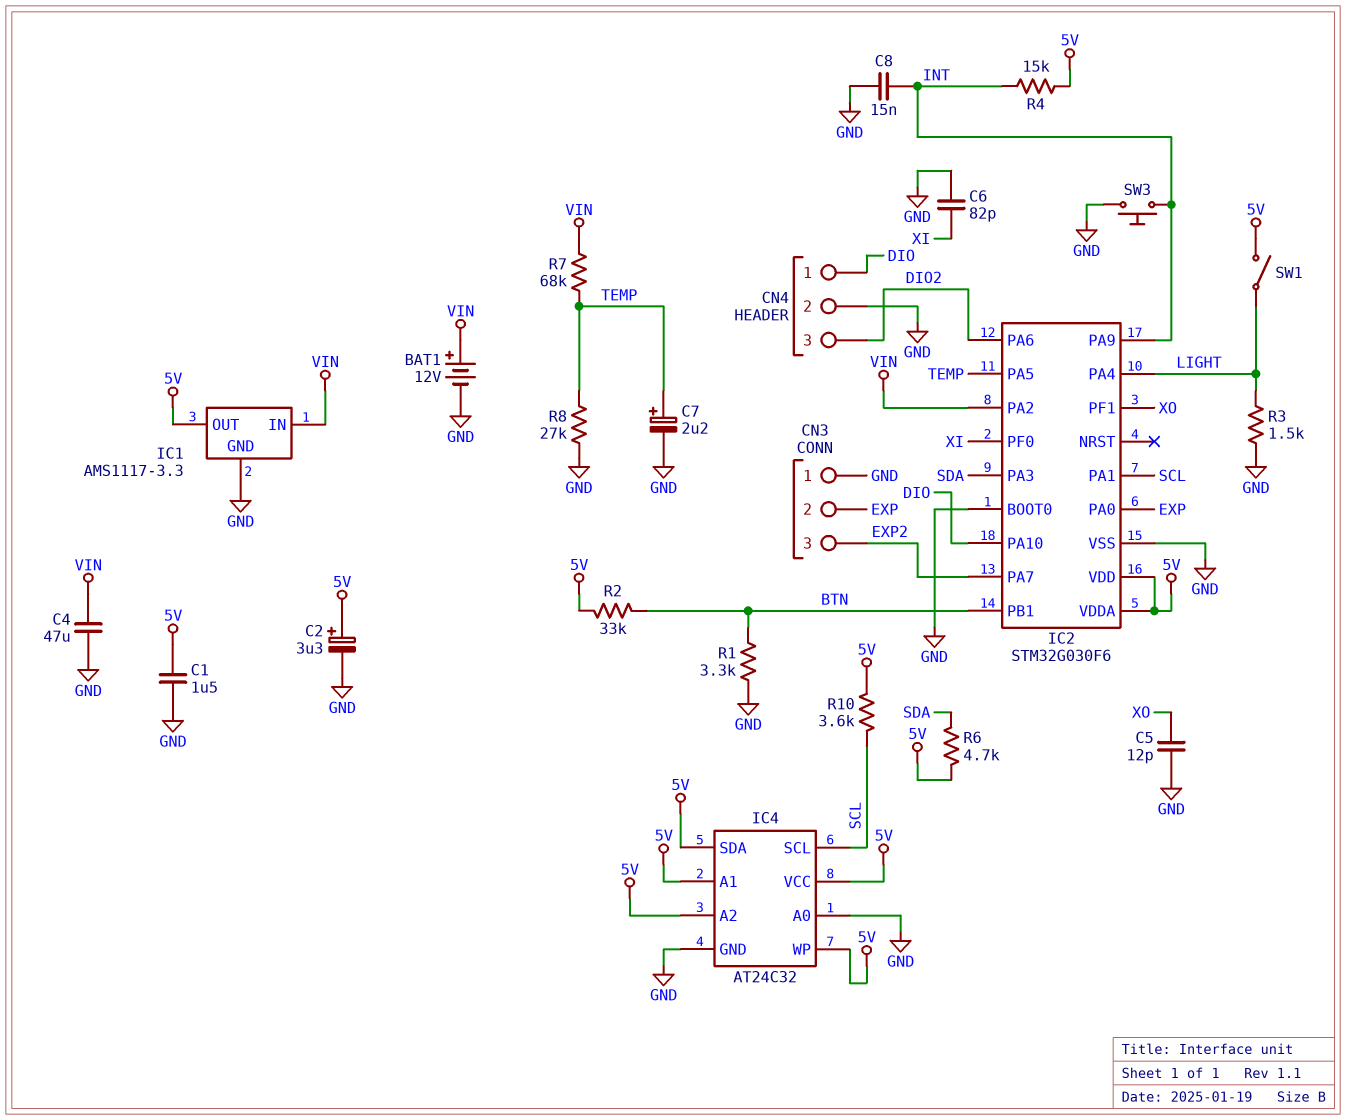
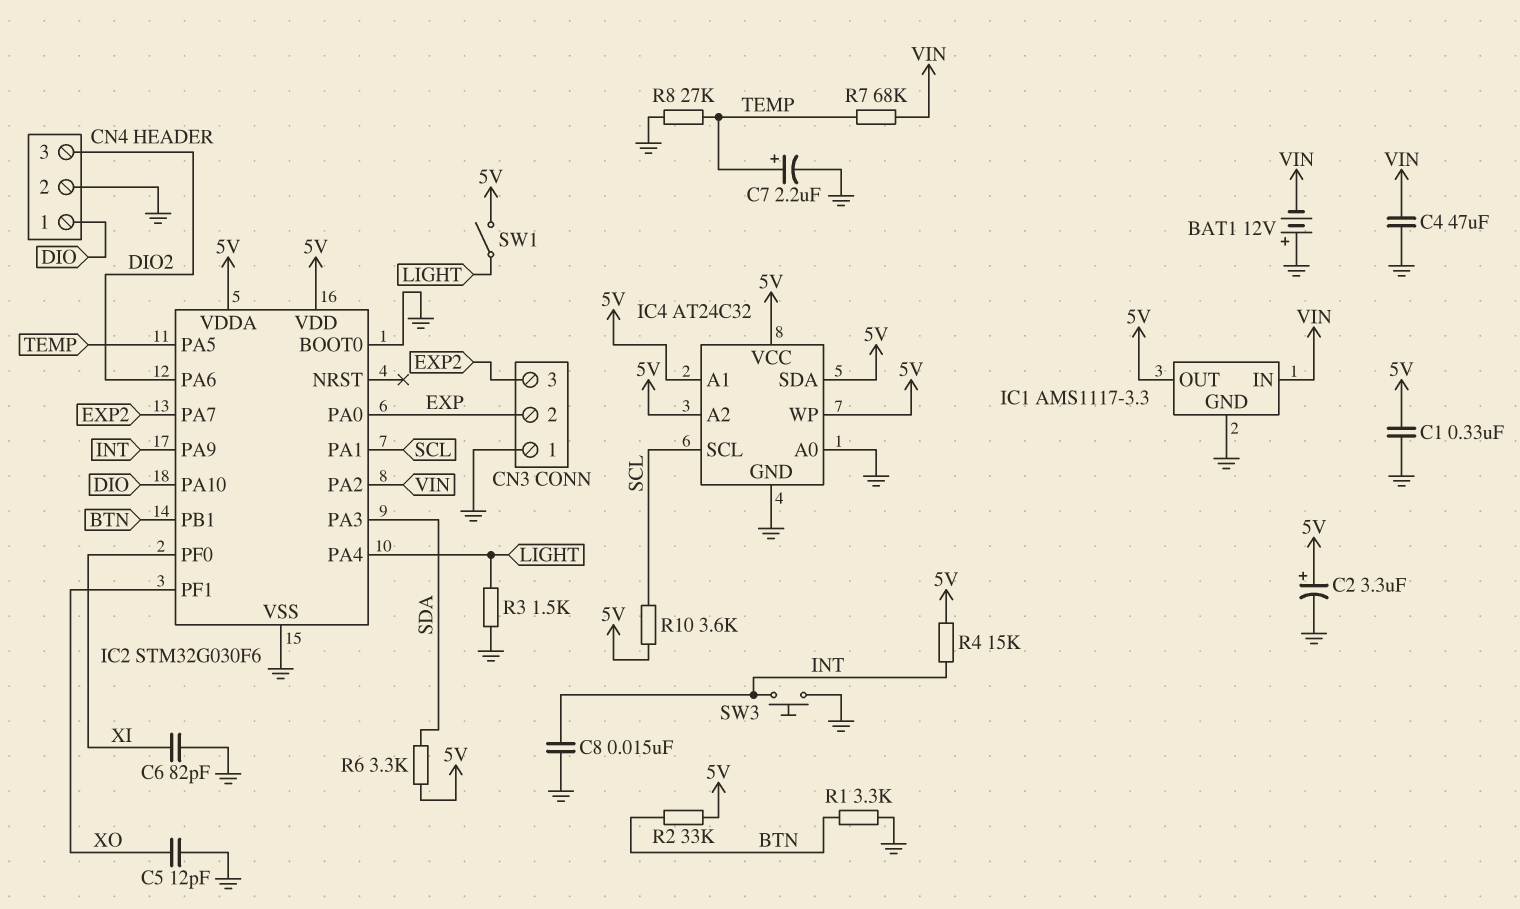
BAT1: 12V (plus VIN, minus GND) -> 12V (plus GND, minus VIN)
C1: 1.5uF (5V, GND) -> 330nF (5V, GND)
R6: 4.7k (5V, SDA) -> 3.3k (5V, SDA)

